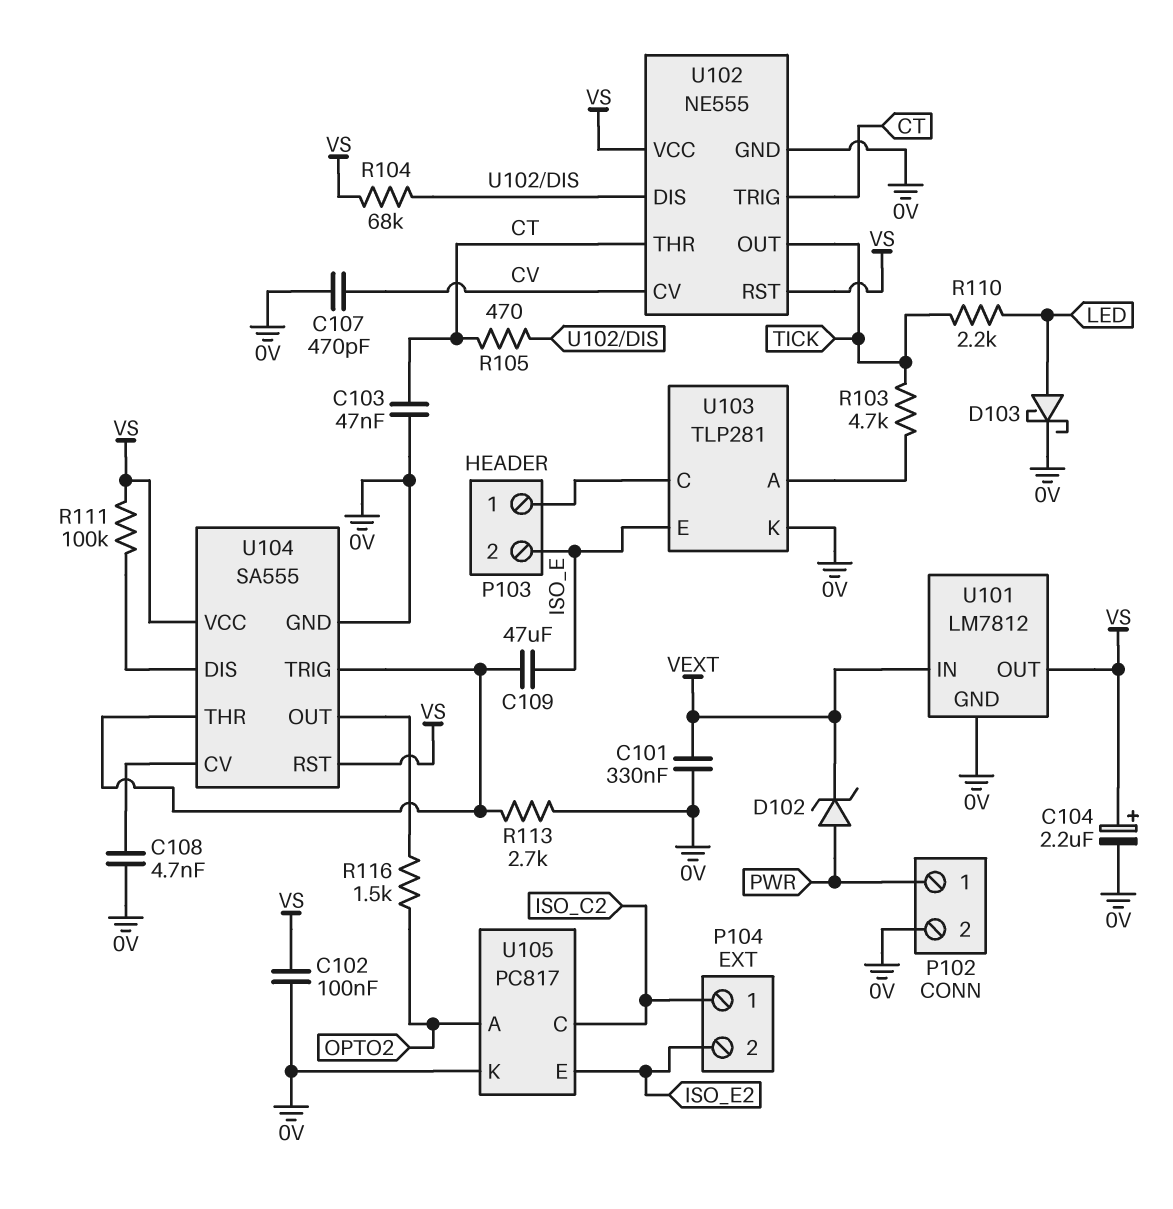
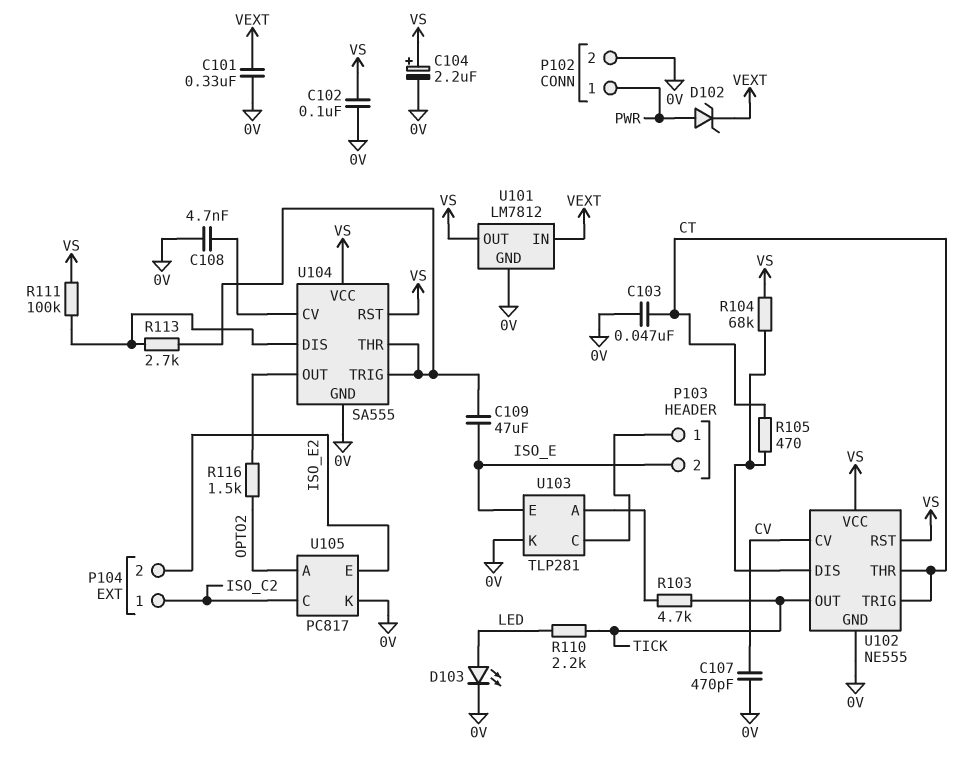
D103: schottky (A LED, K 0V) -> LED (A LED, K 0V)
R113: 2.7k (0V, U104/THR) -> 2.7k (U104/DIS, U104/THR)

